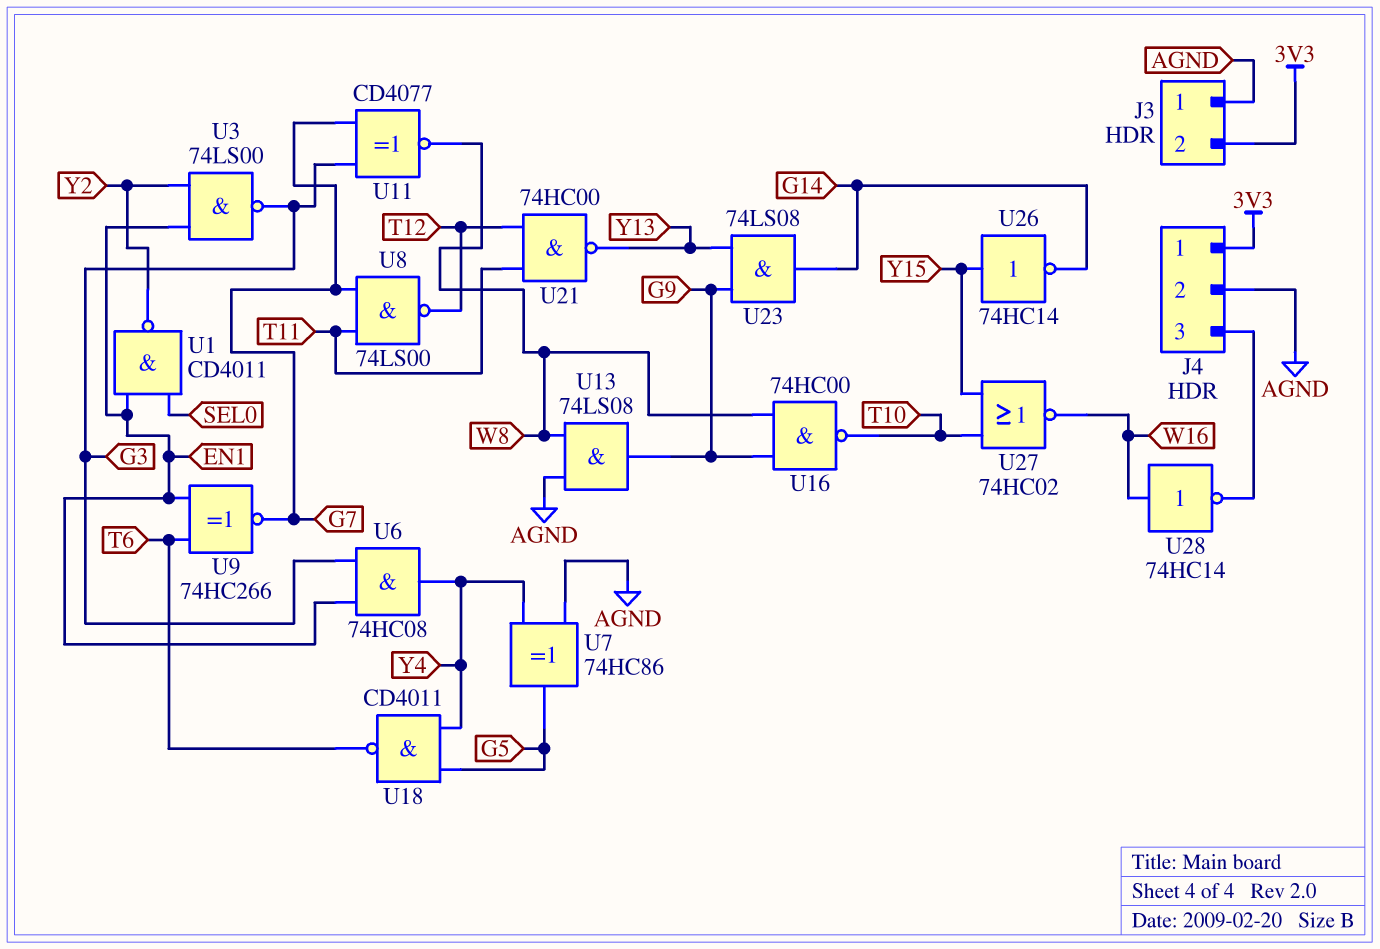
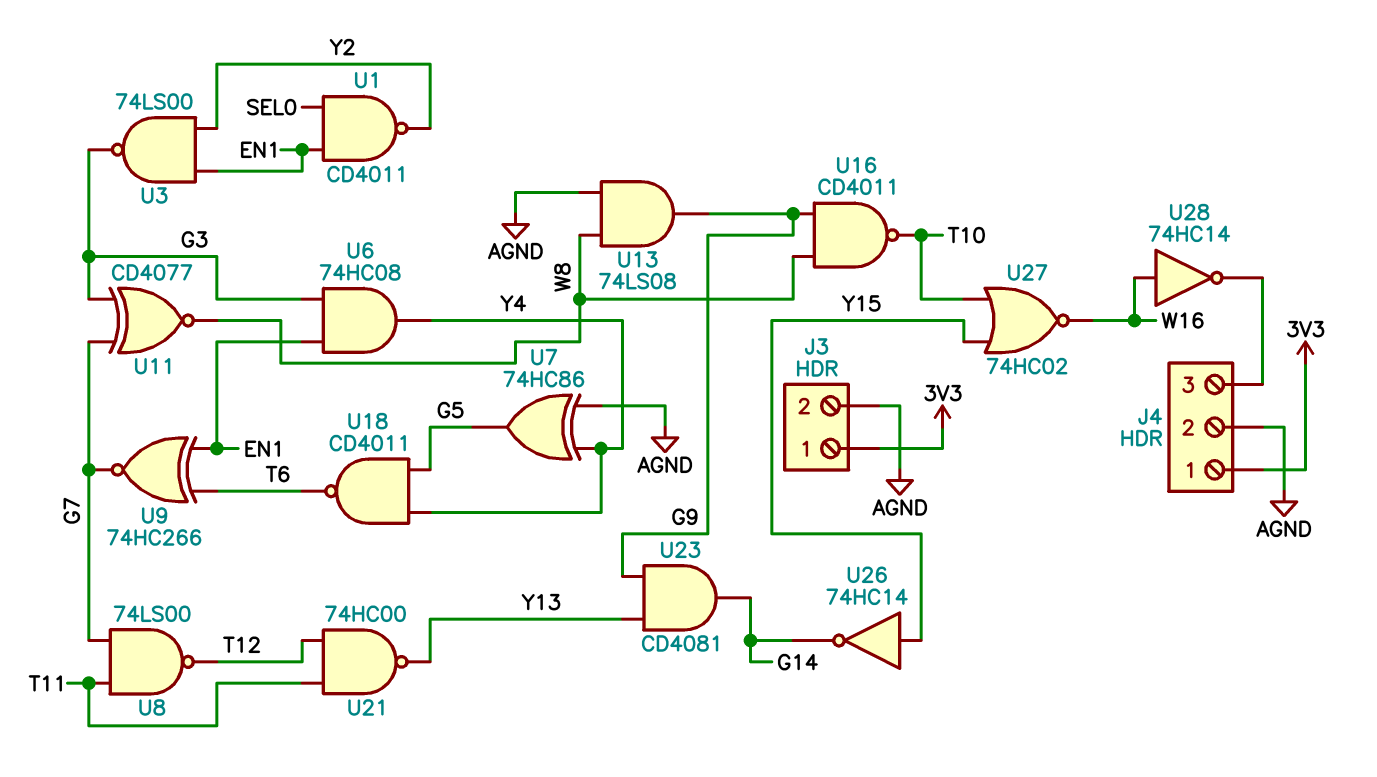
J3 pin 1: AGND -> 3V3
J3 pin 2: 3V3 -> AGND
U16: NAND 74HC00 (in G9, in W8, out T10) -> NAND CD4011 (in G9, in W8, out T10)
U23: AND 74LS08 (in G9, in Y13, out G14) -> AND CD4081 (in G9, in Y13, out G14)

